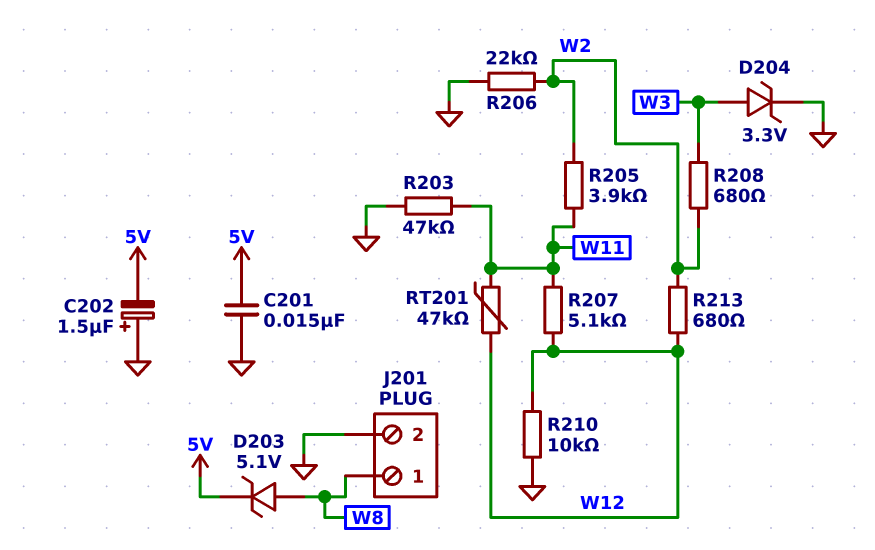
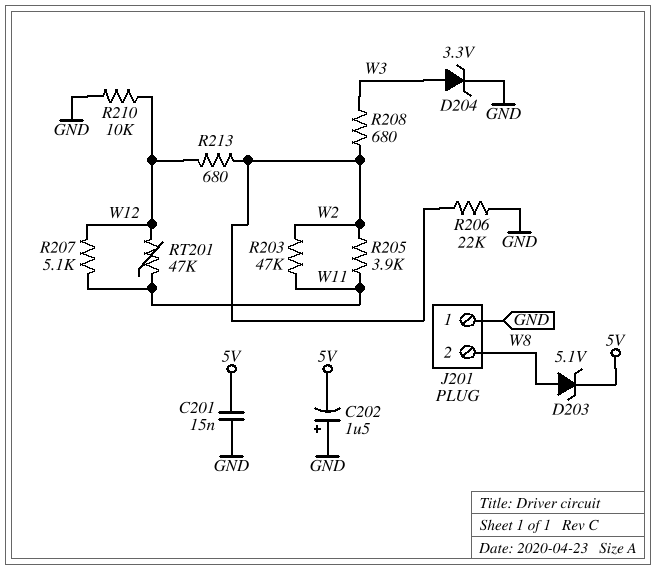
J201 pin 1: W8 -> GND
J201 pin 2: GND -> W8
R203: 47k (GND, W11) -> 47k (W2, W11)

